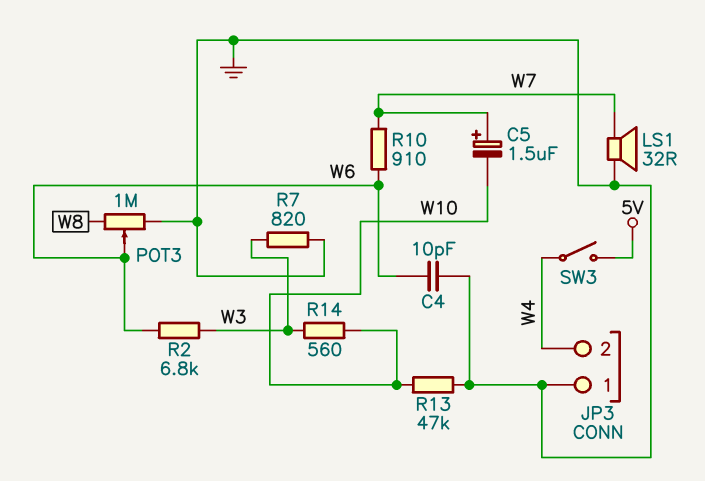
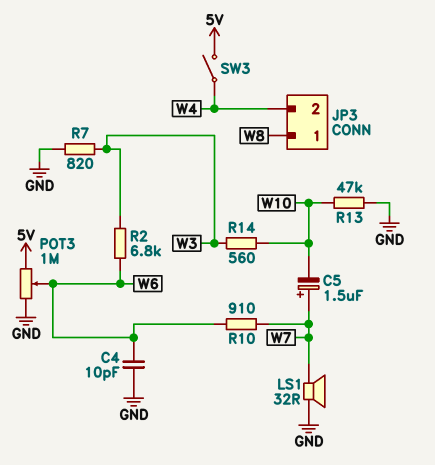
JP3 pin 1: GND -> W8
POT3: 1M (GND, W8, wiper W6) -> 1M (5V, GND, wiper W6)

